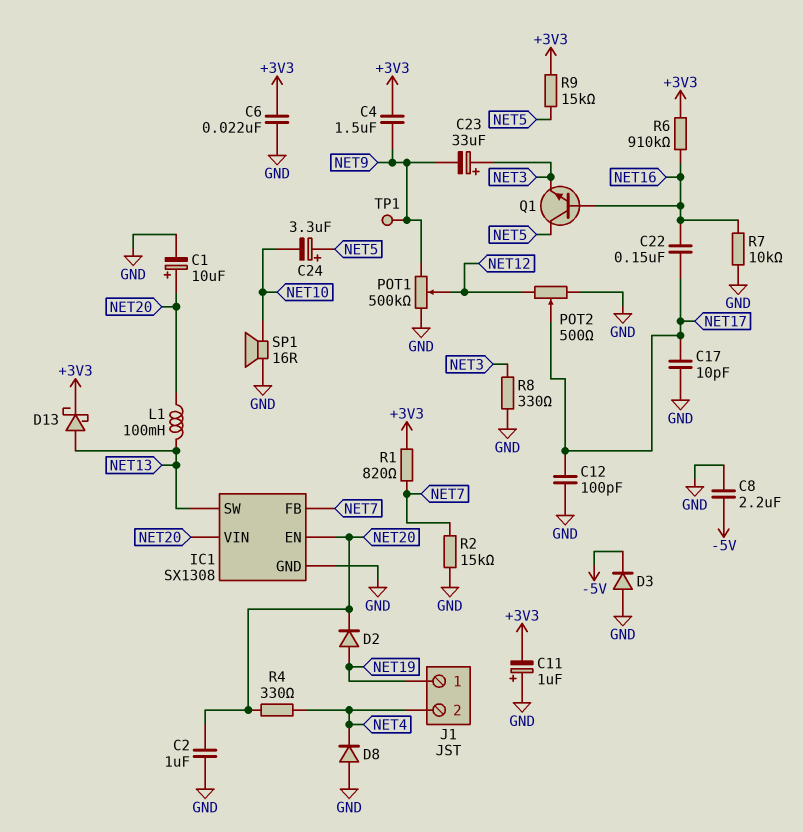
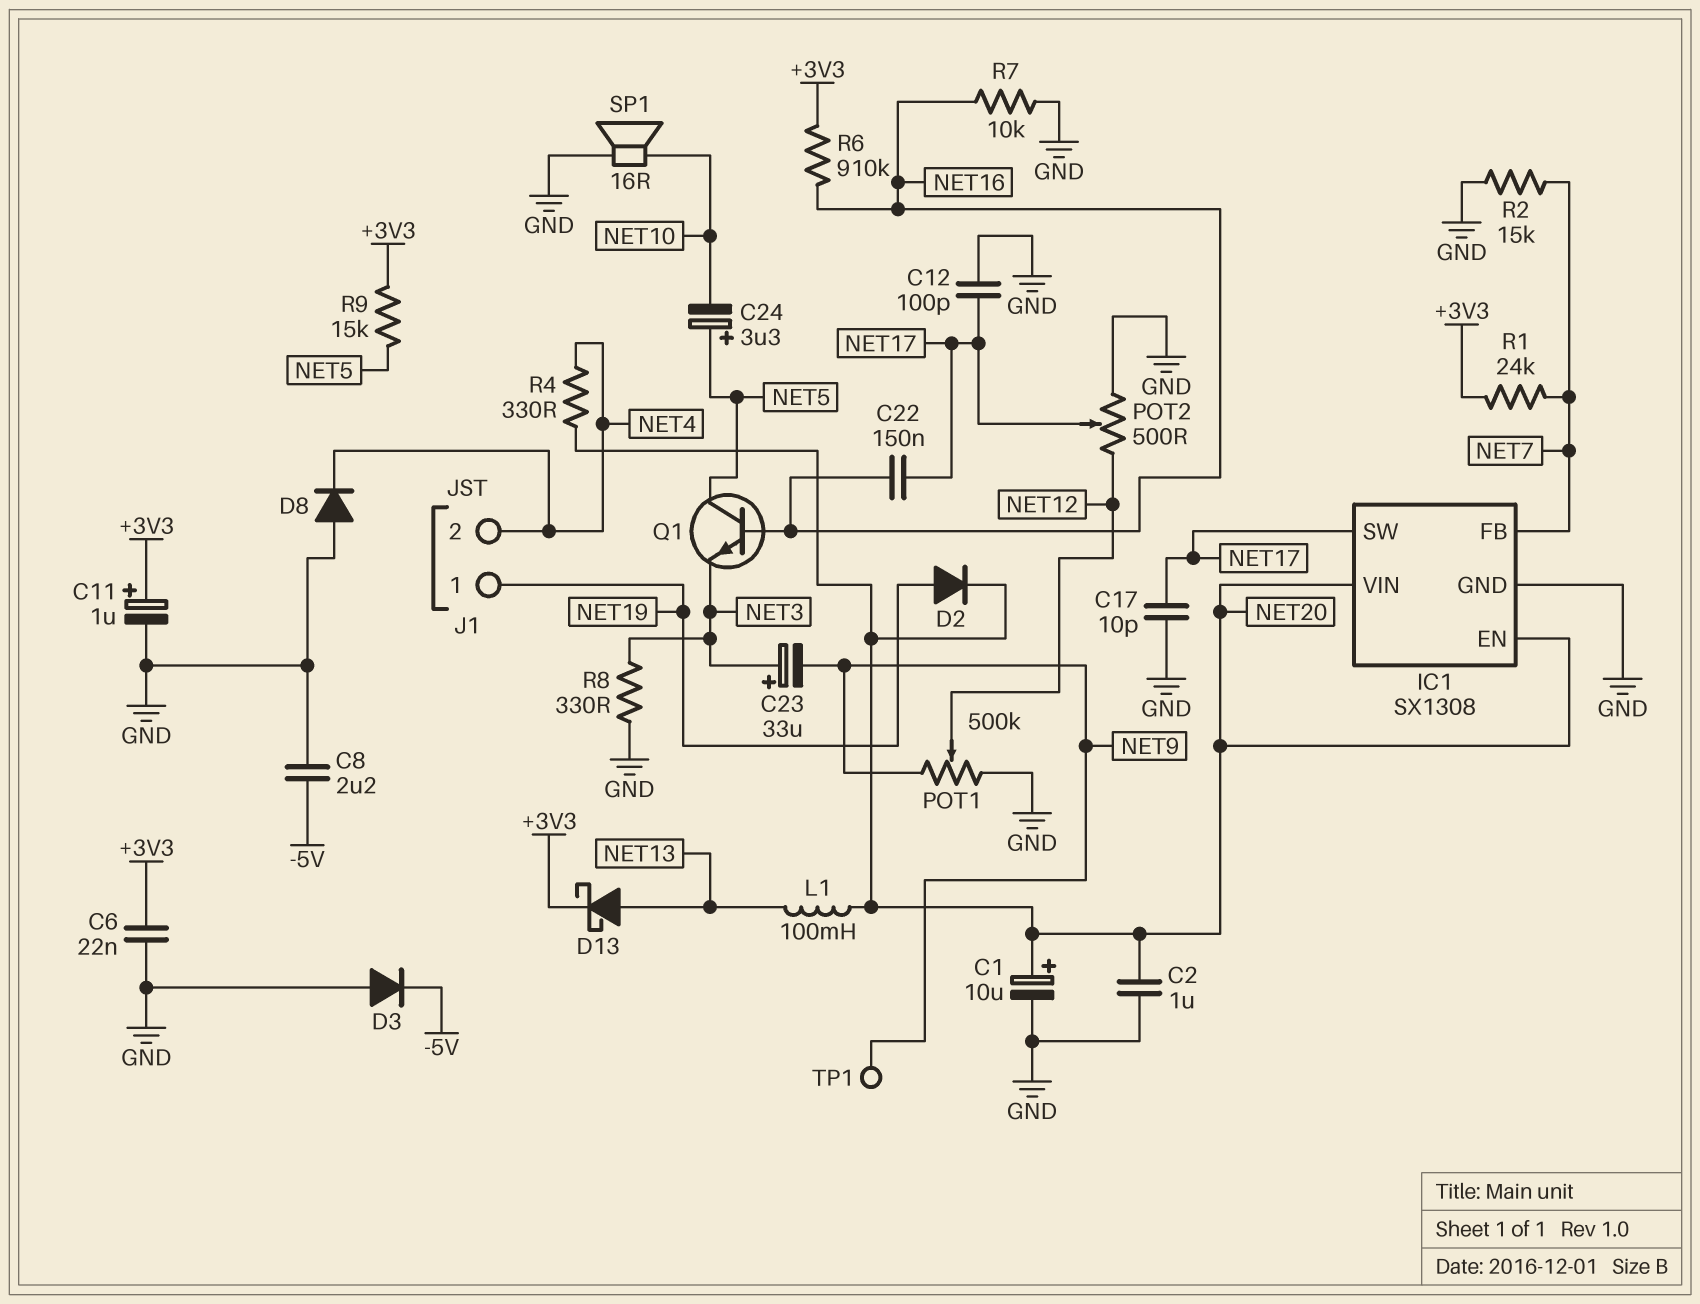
C4: 1.5uF (+3V3, NET9) -> none
C11: 1uF (plus GND, minus +3V3) -> 1uF (plus +3V3, minus GND)
IC1 pin SW: NET13 -> NET17
R1: 820 (+3V3, NET7) -> 24k (+3V3, NET7)

